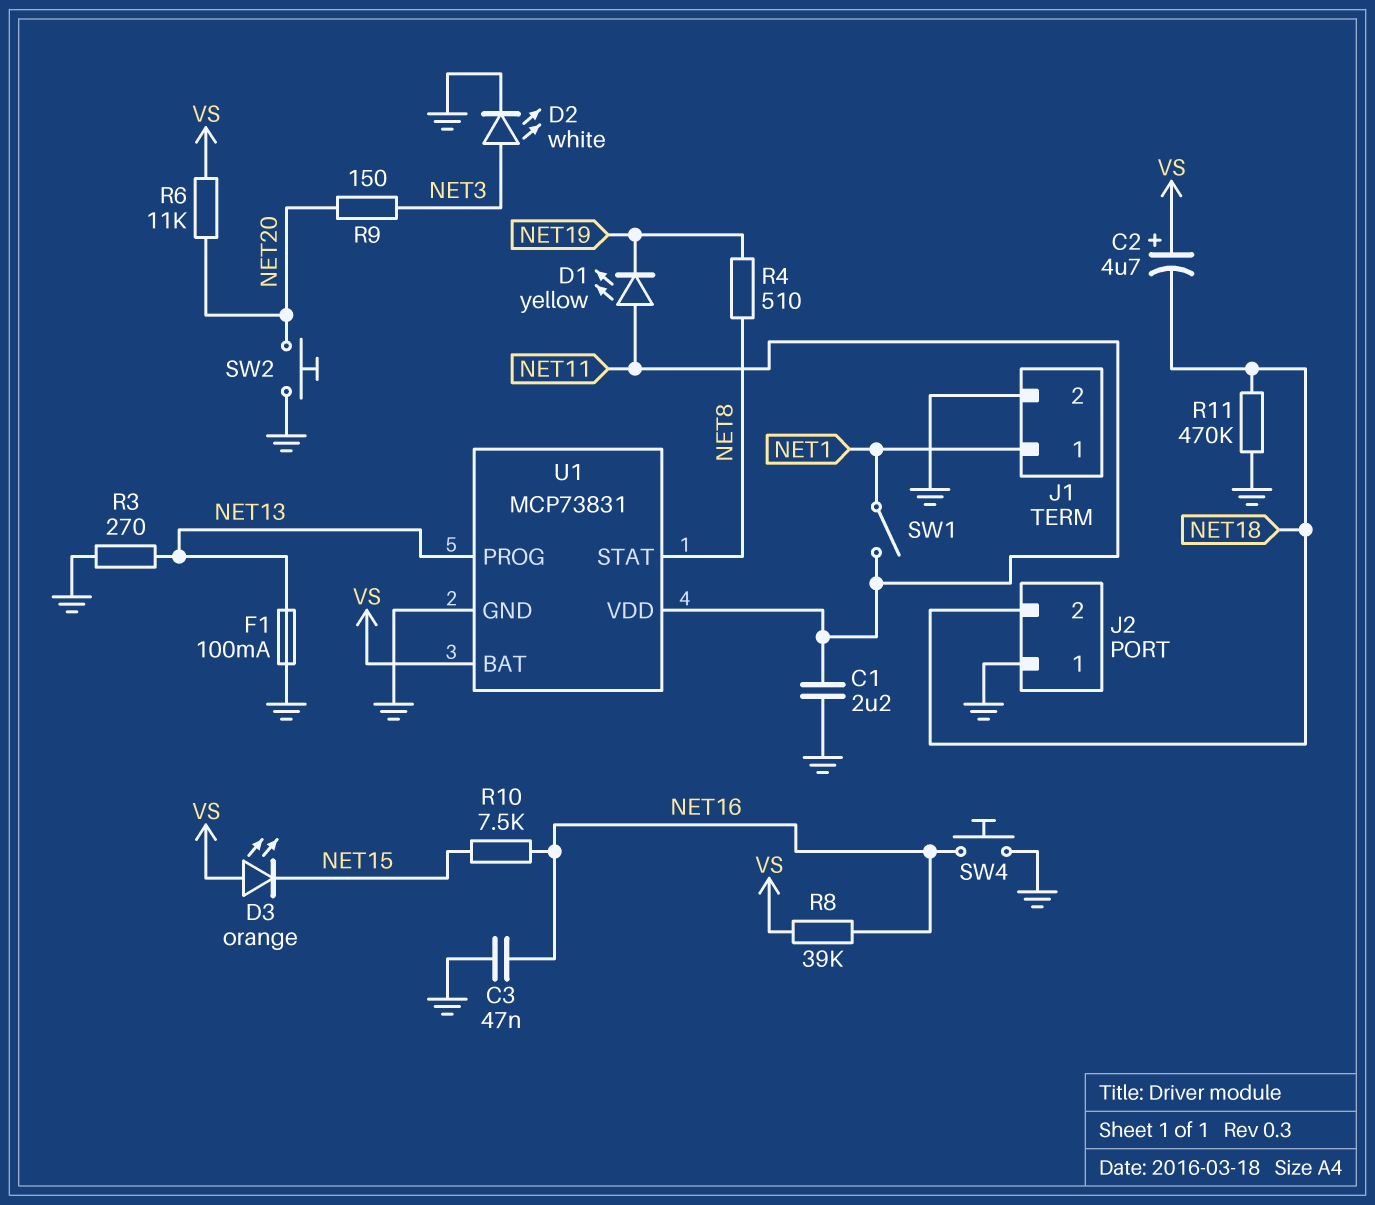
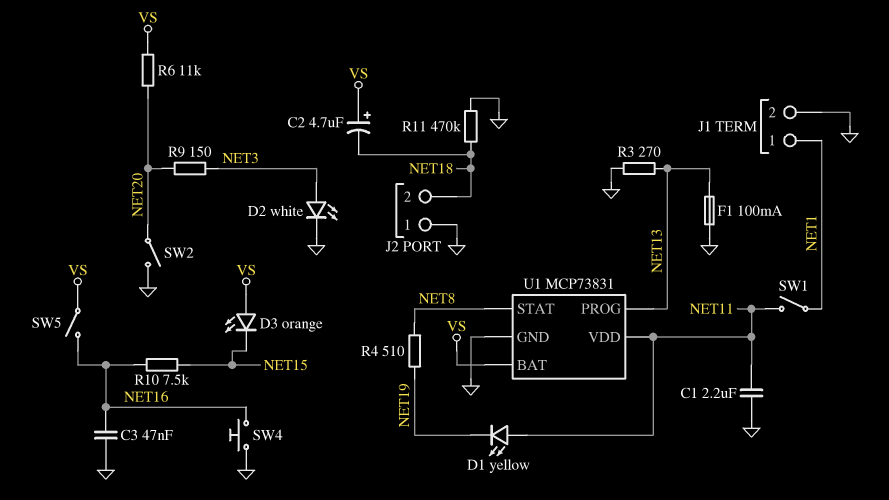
R8: 39k (NET16, VS) -> none
SW2: button (GND, NET20) -> switch (GND, NET20)
SW5: none -> switch (NET16, VS)

